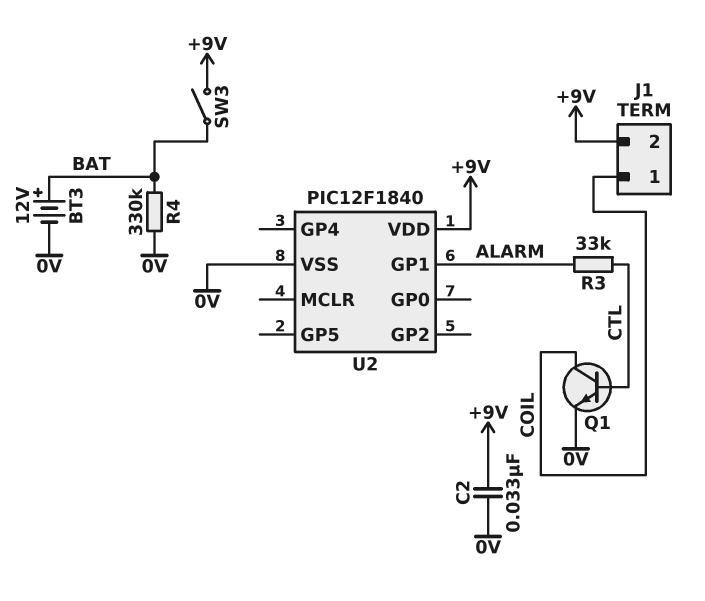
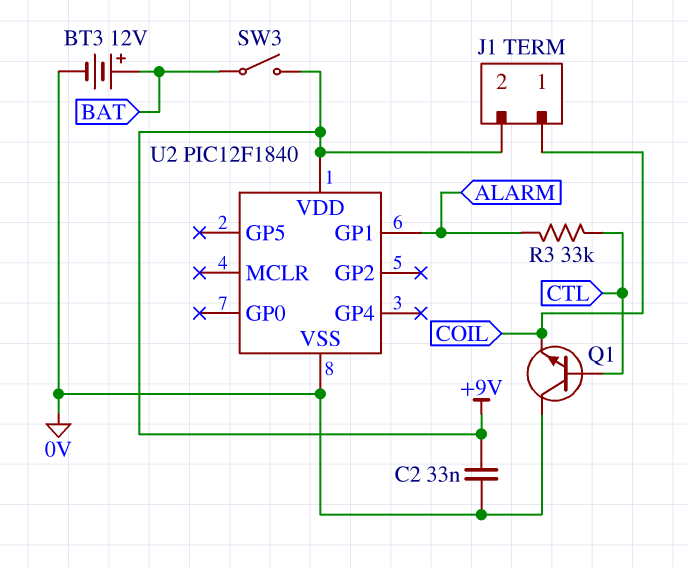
Q1: NPN (B CTL, C COIL, E 0V) -> NPN (B CTL, C 0V, E COIL)
R4: 330k (0V, BAT) -> none

